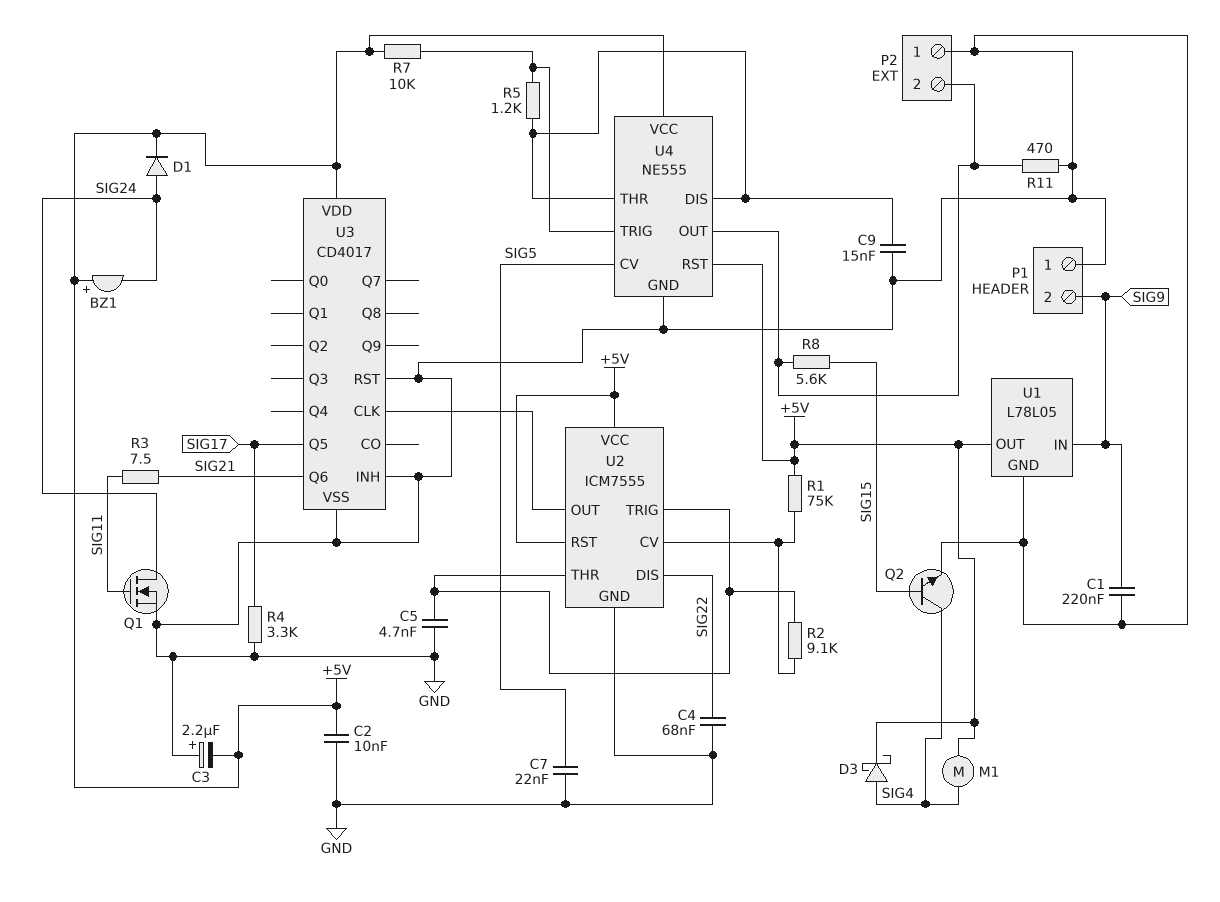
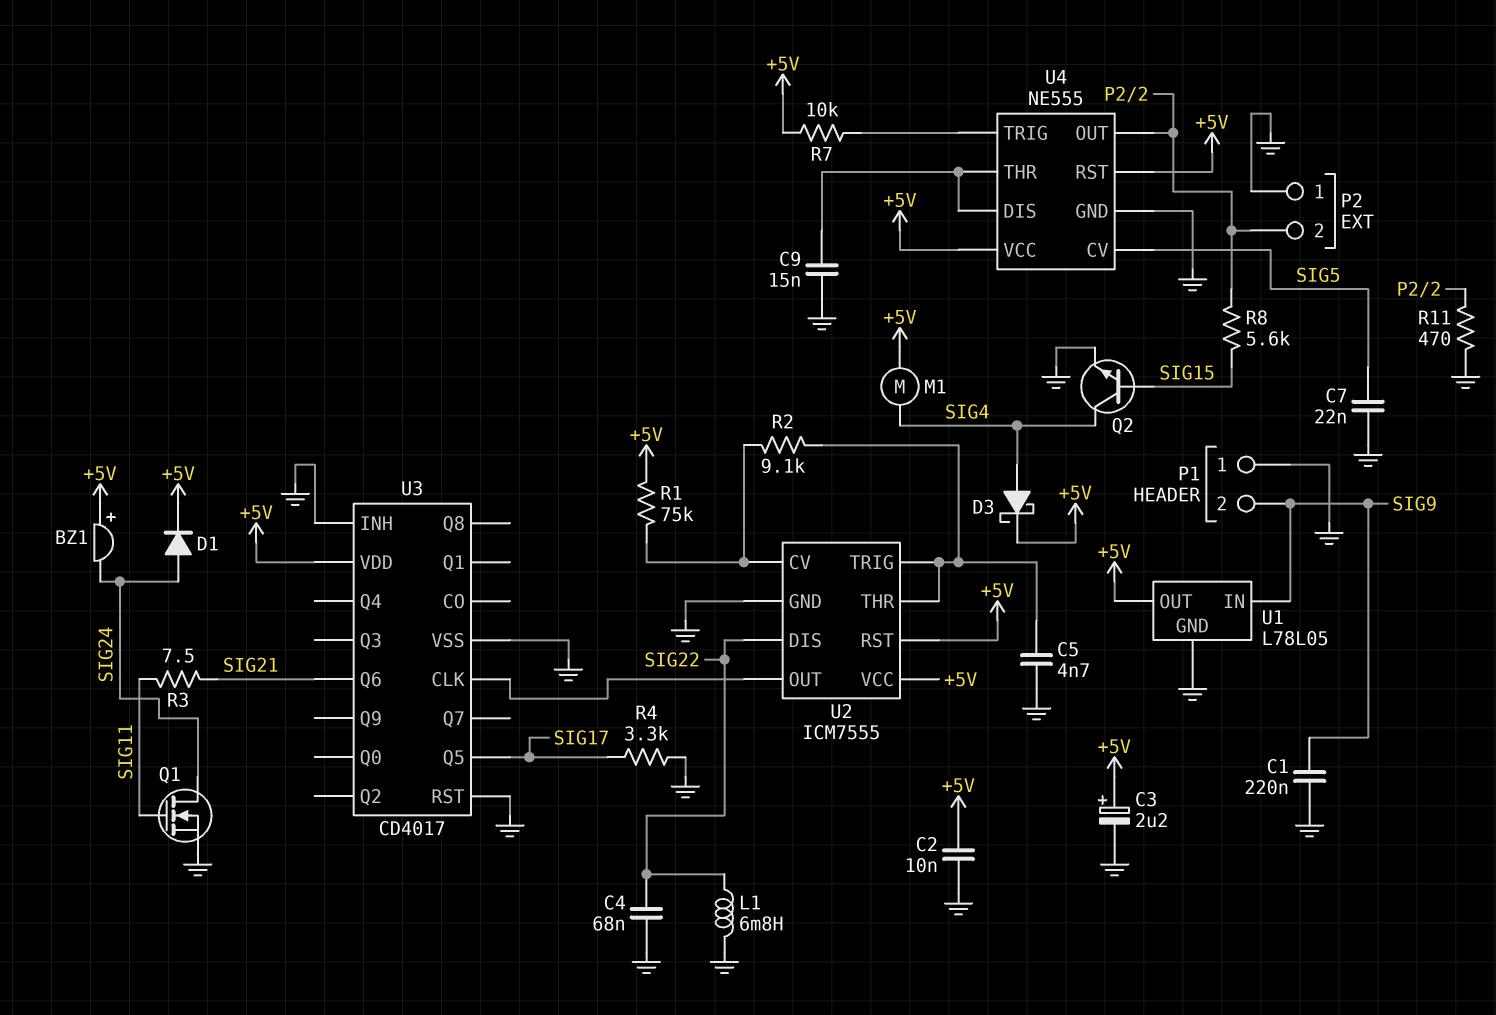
C3: 2.2uF (plus GND, minus +5V) -> 2.2uF (plus +5V, minus GND)
L1: none -> 6.8mH (GND, SIG22)
R5: 1.2k (U4/DIS, U4/TRIG) -> none

